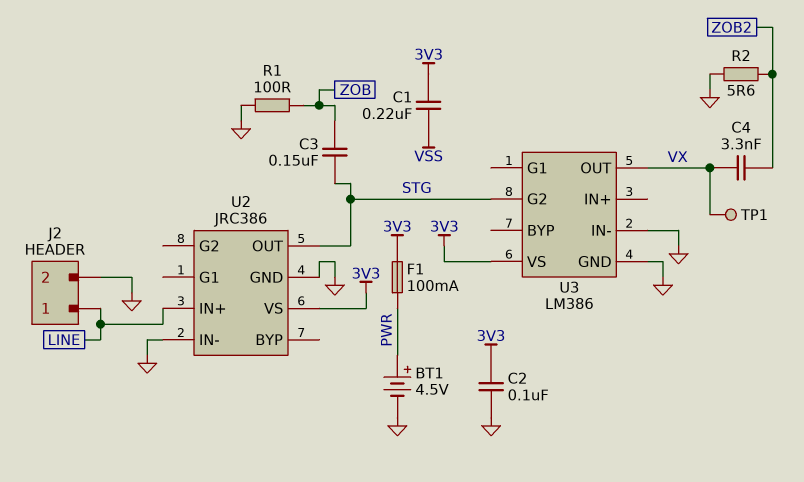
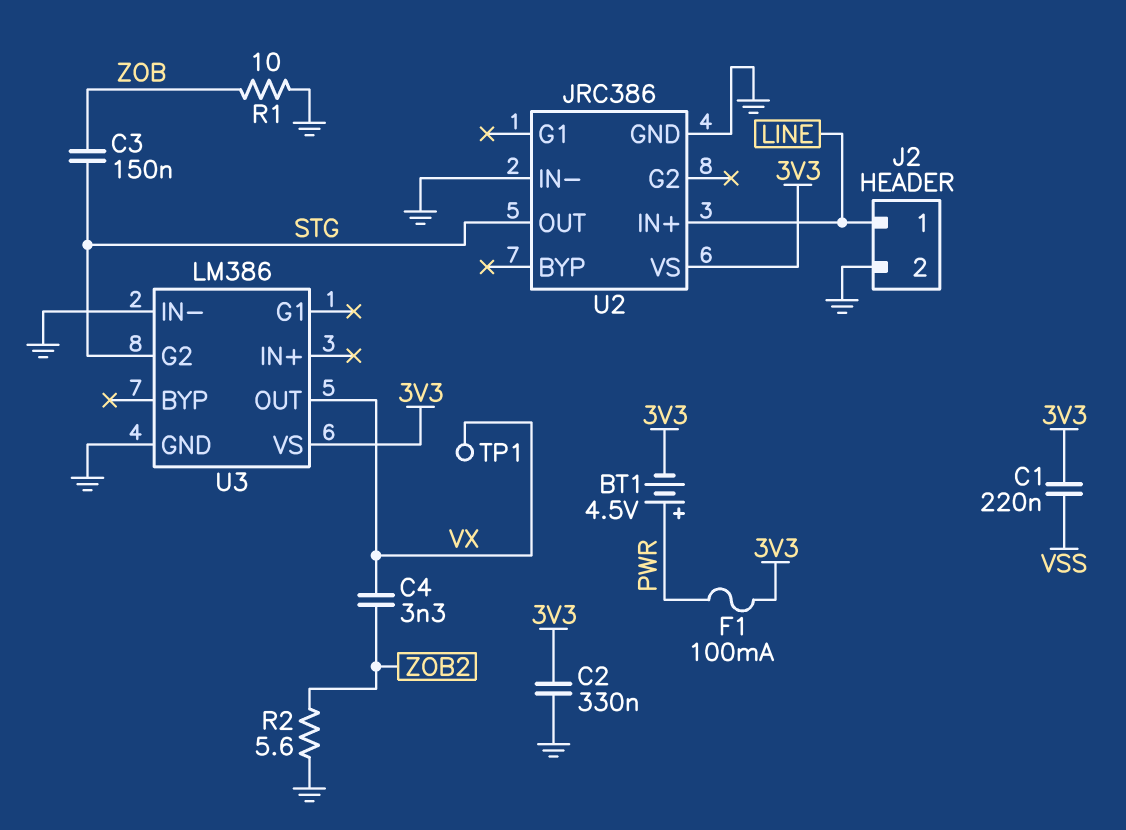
BT1: 4.5V (plus PWR, minus GND) -> 4.5V (plus PWR, minus 3V3)
C2: 100nF (3V3, GND) -> 330nF (3V3, GND)
R1: 100 (GND, ZOB) -> 10 (GND, ZOB)

